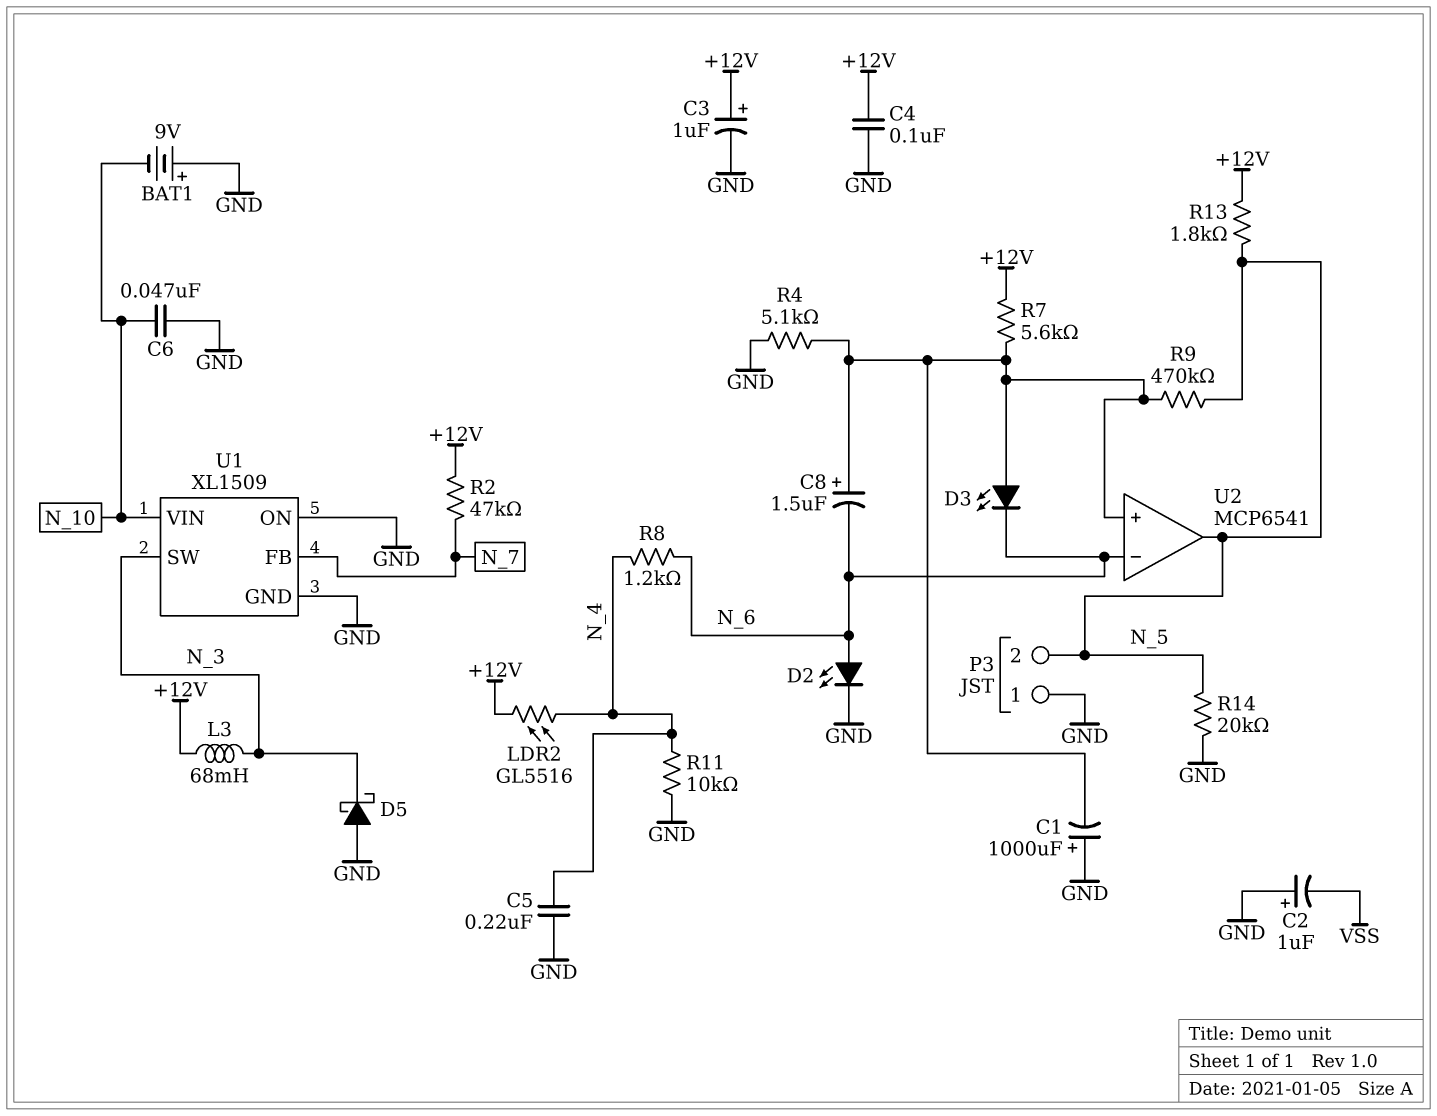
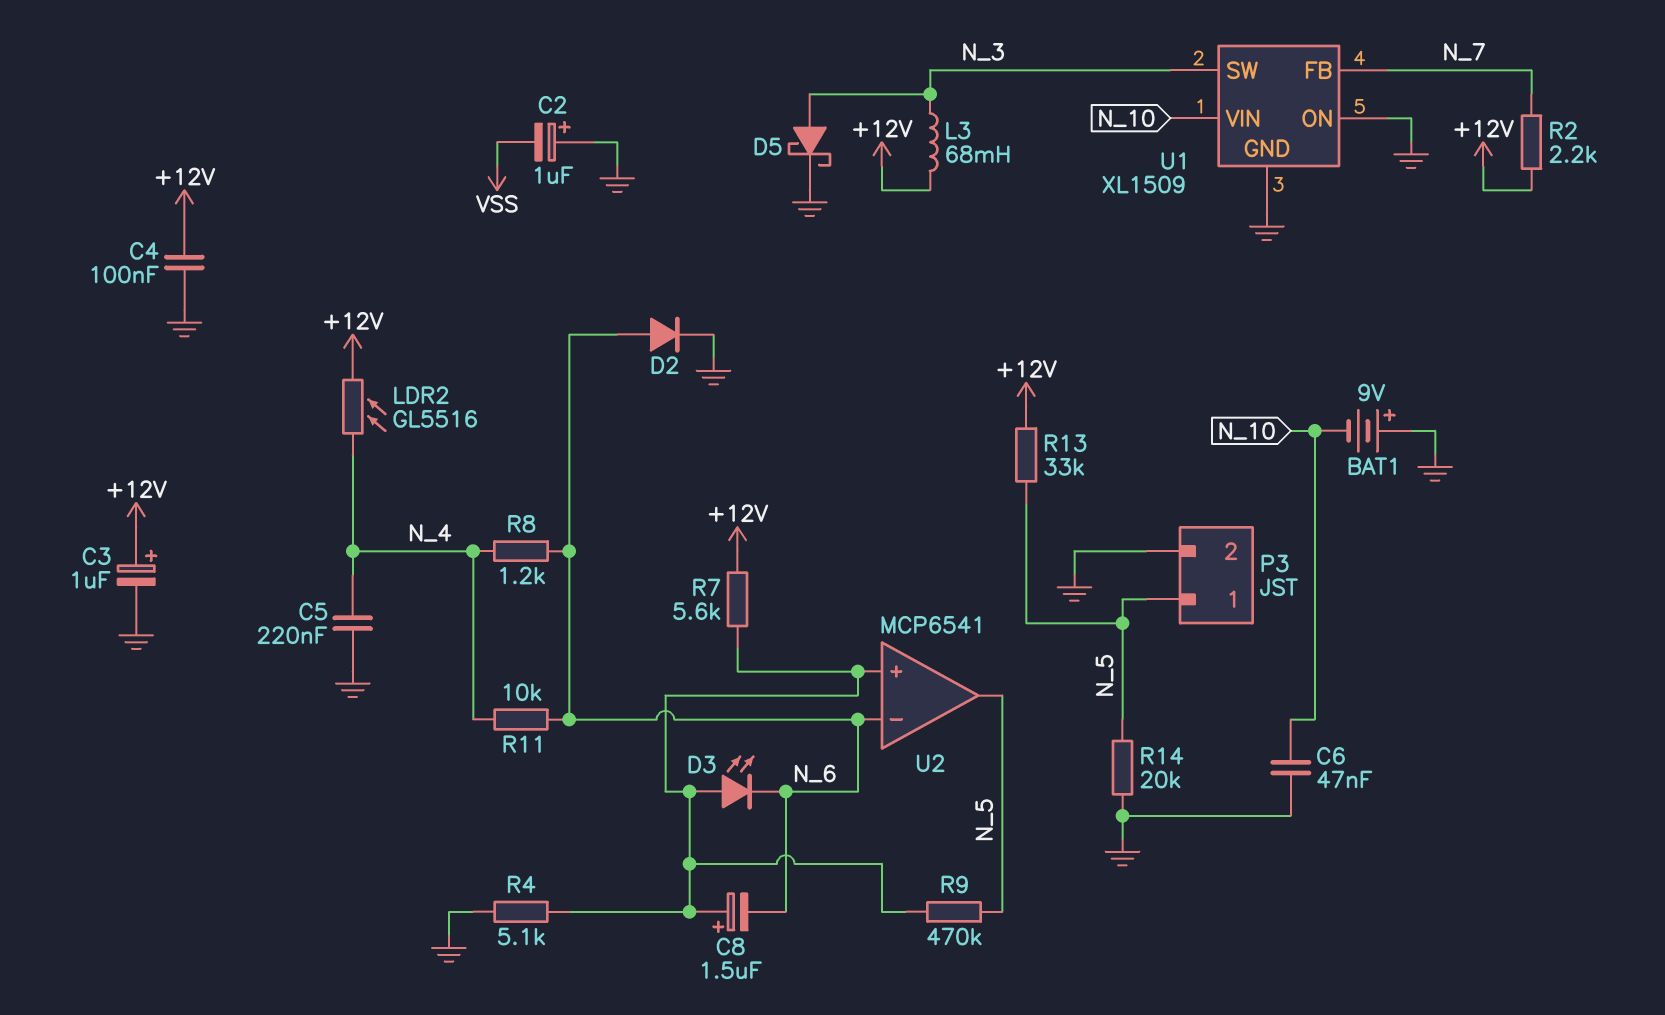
C1: 1000uF (plus GND, minus U2/in+) -> none
D2: LED (A N_6, K GND) -> diode (A N_6, K GND)
D5: schottky (A GND, K N_3) -> schottky (A N_3, K GND)
P3 pin 1: GND -> N_5
P3 pin 2: N_5 -> GND
R2: 47k (+12V, N_7) -> 2.2k (+12V, N_7)
R11: 10k (GND, N_4) -> 10k (N_4, N_6)
R13: 1.8k (+12V, N_5) -> 33k (+12V, N_5)

